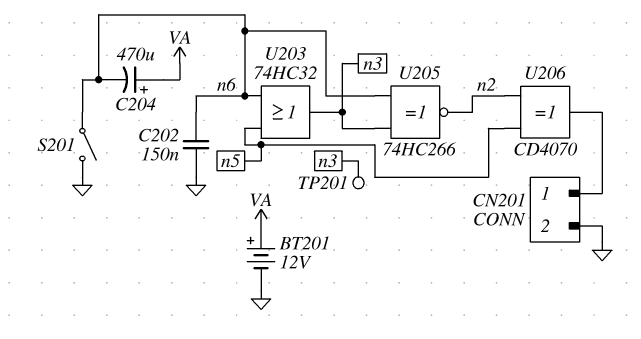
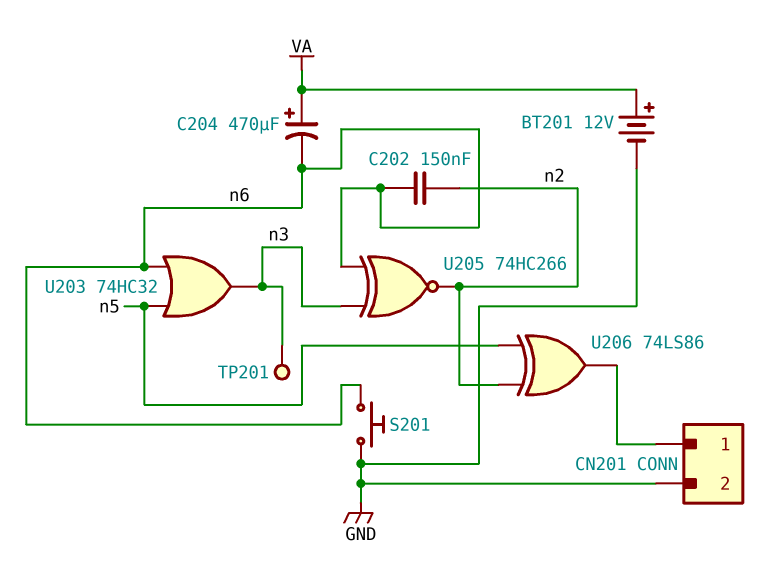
C202: 150nF (GND, n6) -> 150nF (n2, n6)
S201: switch (GND, n6) -> button (GND, n6)
U206: XOR CD4070 (in n2, in n5, out CN201/1) -> XOR 74LS86 (in n2, in n5, out CN201/1)

